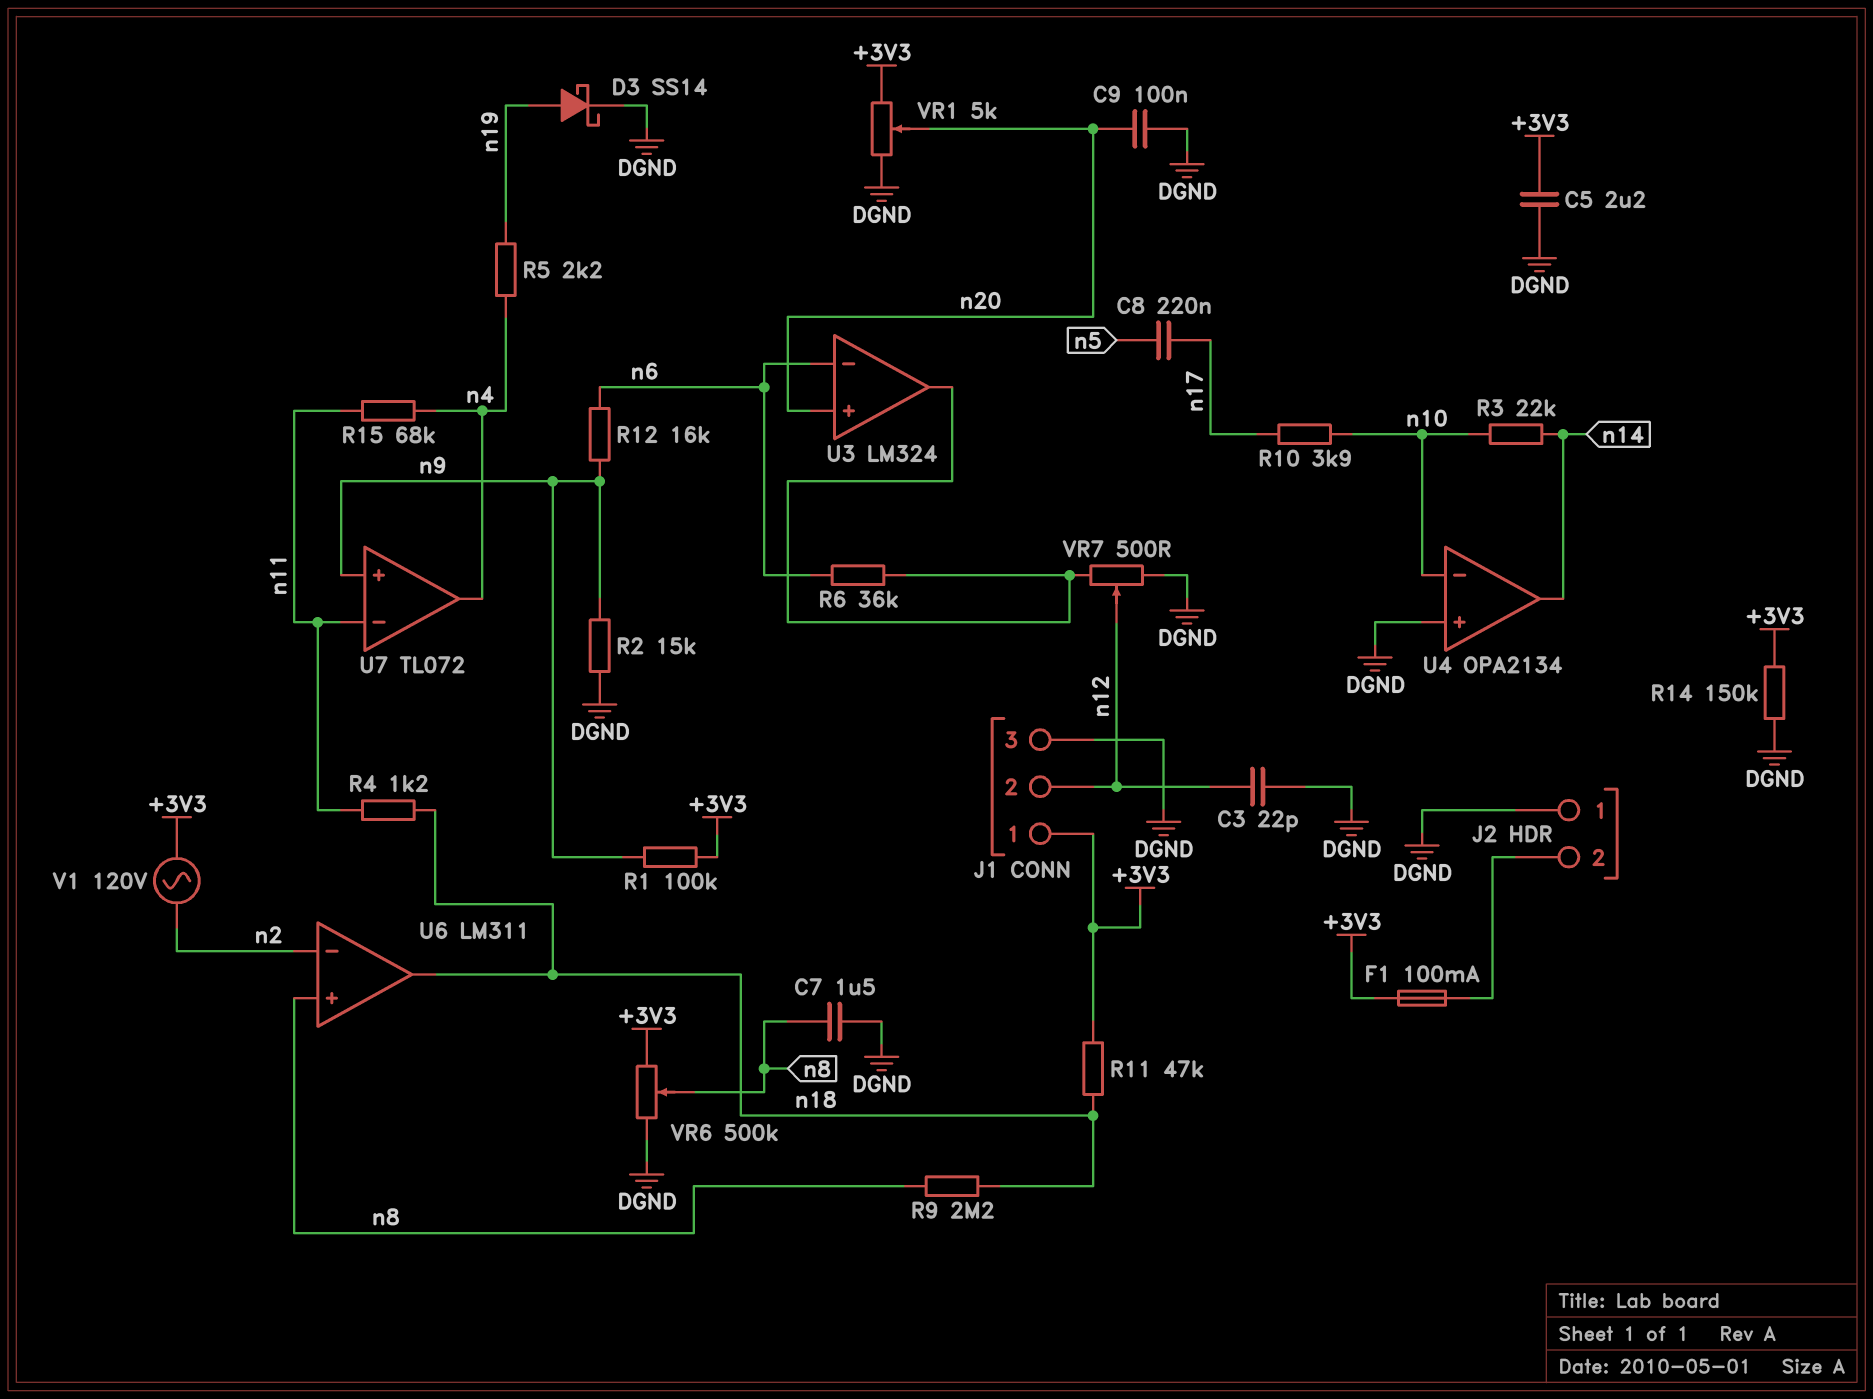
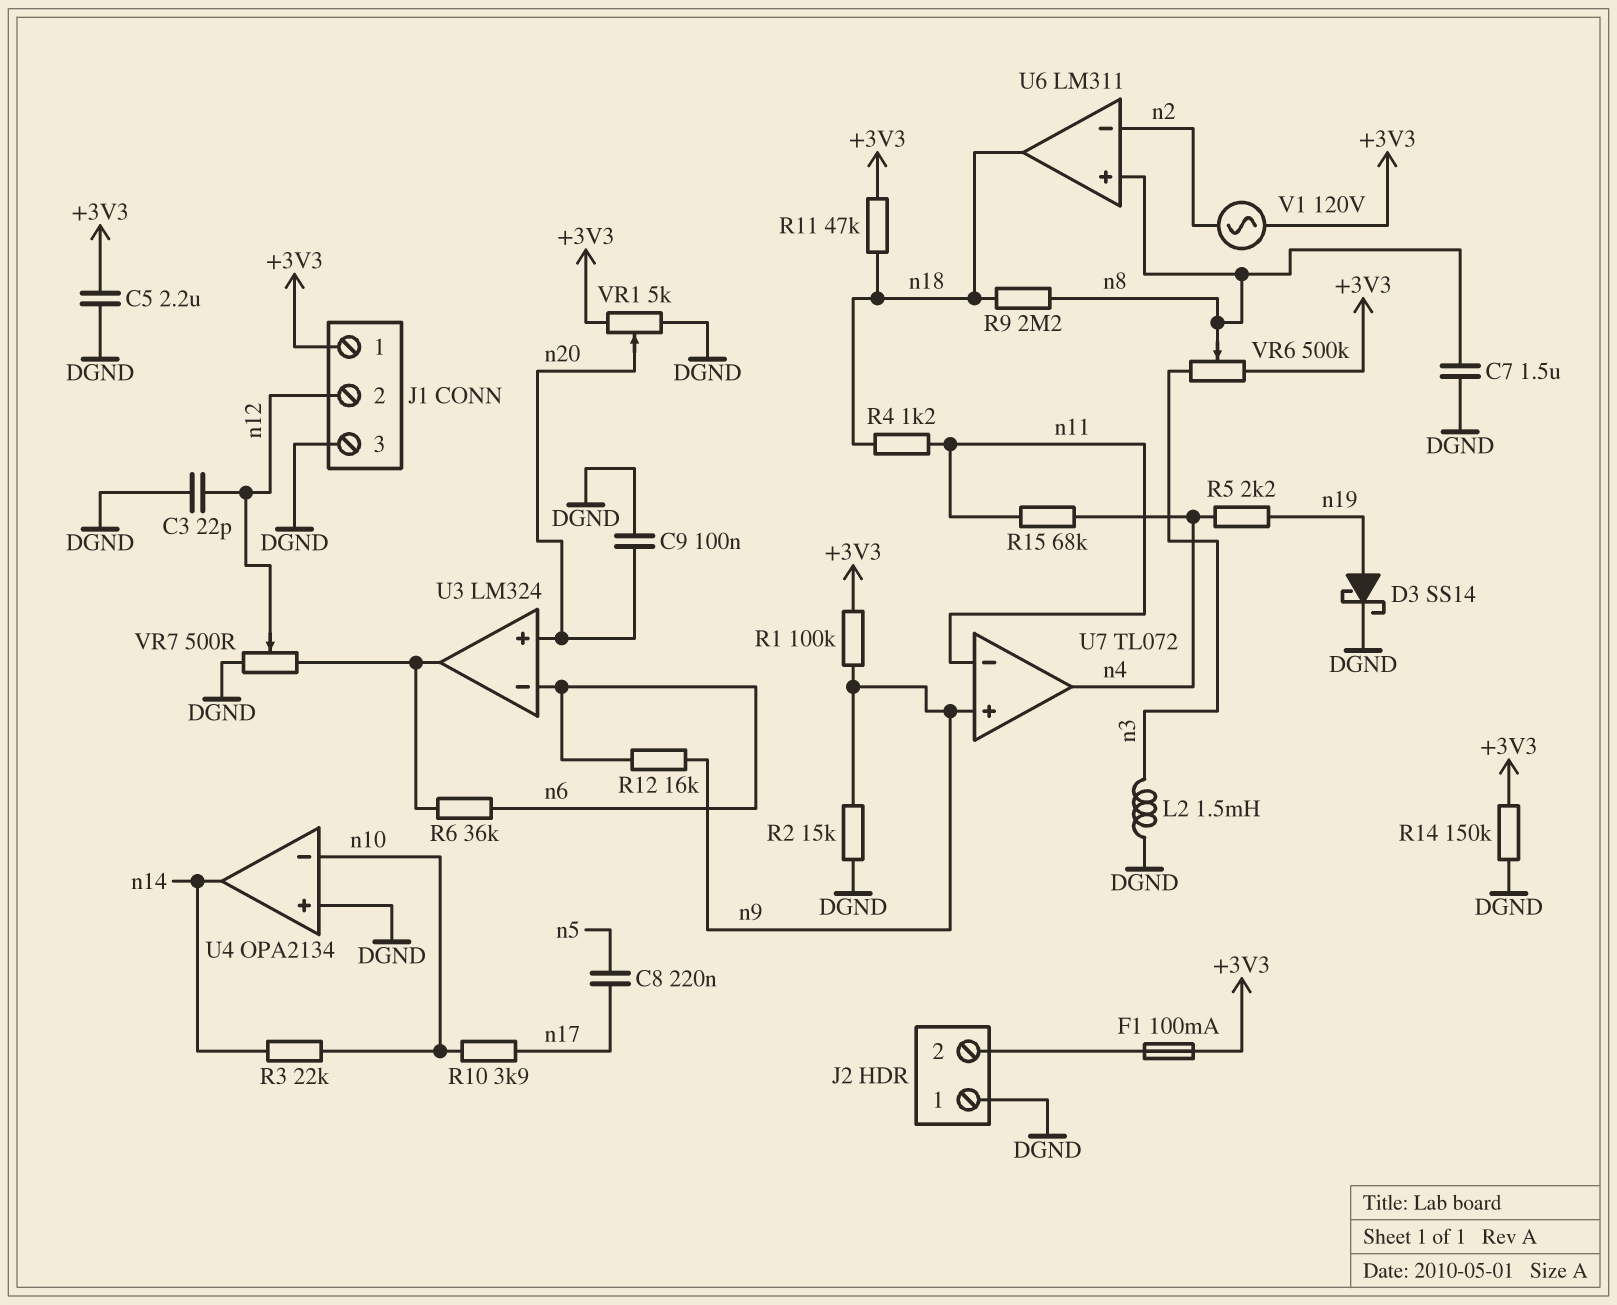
L2: none -> 1.5mH (DGND, n3)
VR6: 500k (+3V3, DGND, wiper n8) -> 500k (+3V3, n3, wiper n8)

